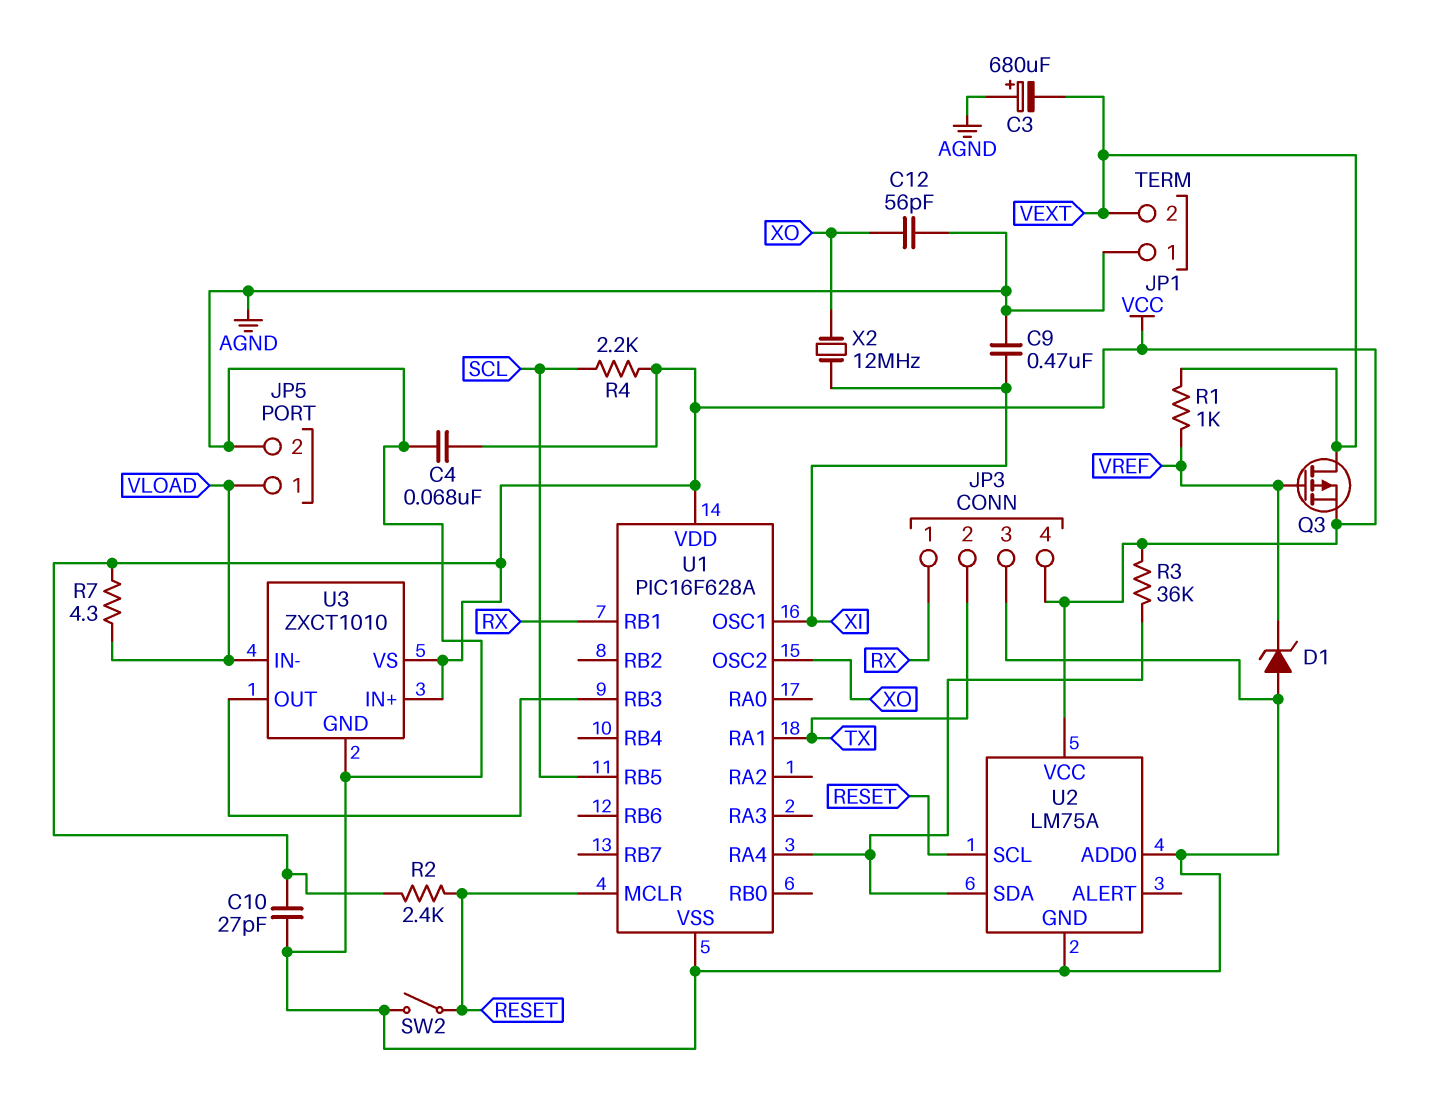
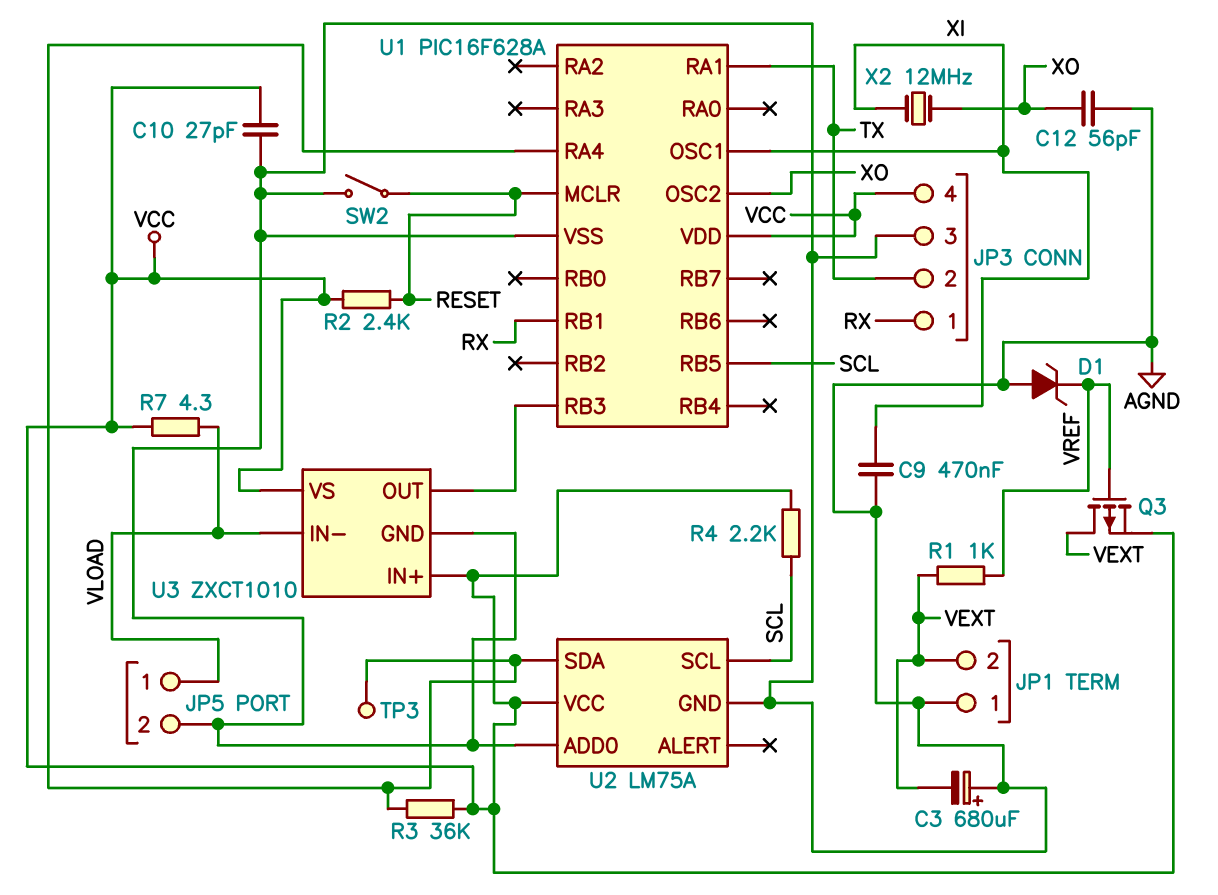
C4: 68nF (AGND, VCC) -> none
TP3: none -> test point (U1/RA4)
U2 pin SCL: RESET -> SCL

